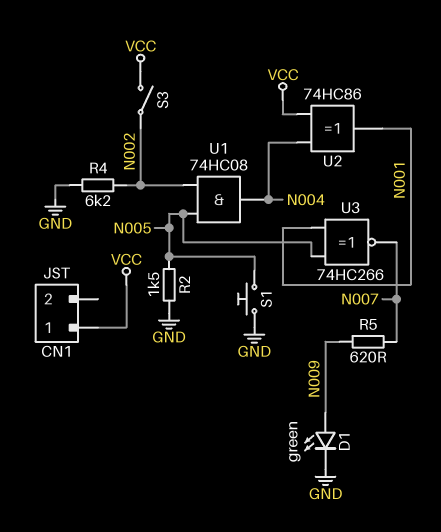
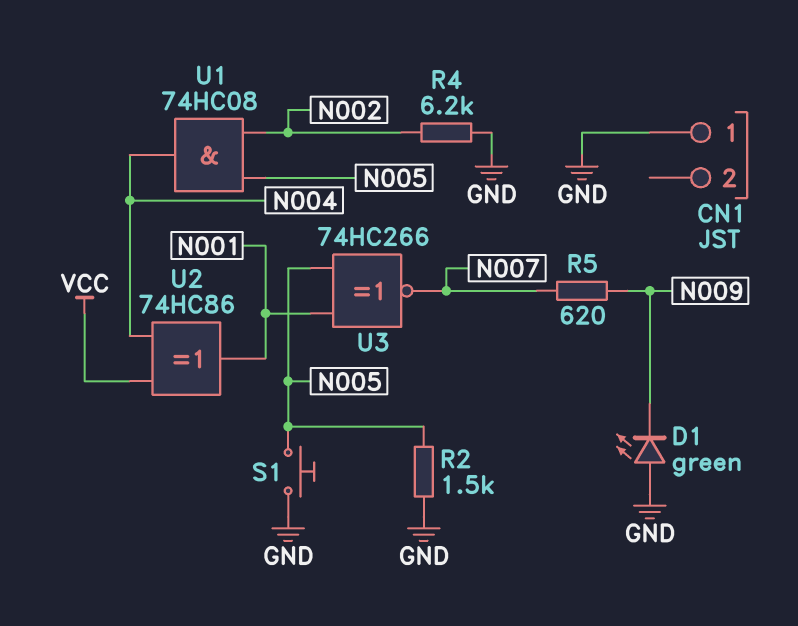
CN1 pin 1: VCC -> GND
D1: LED green (A N009, K GND) -> LED green (A GND, K N009)
S3: switch (N002, VCC) -> none

